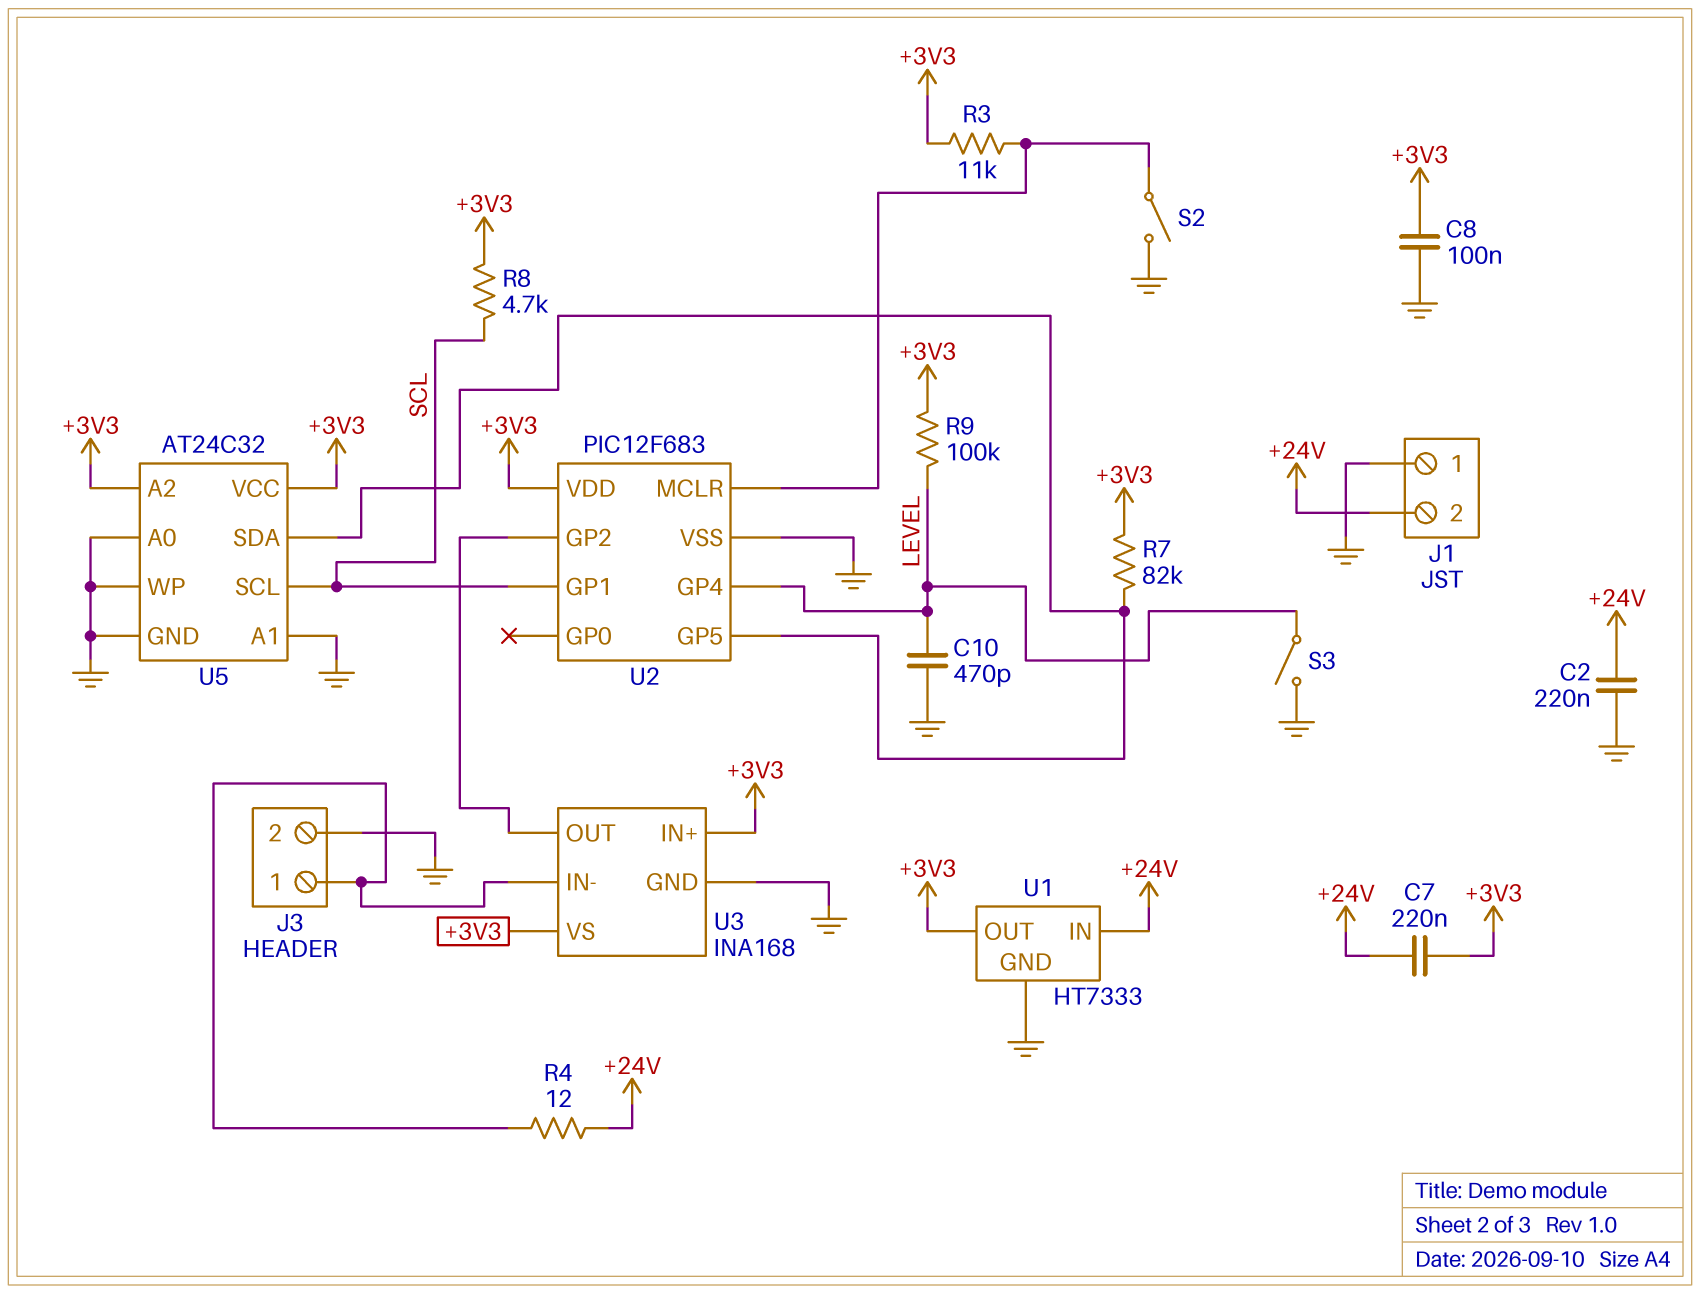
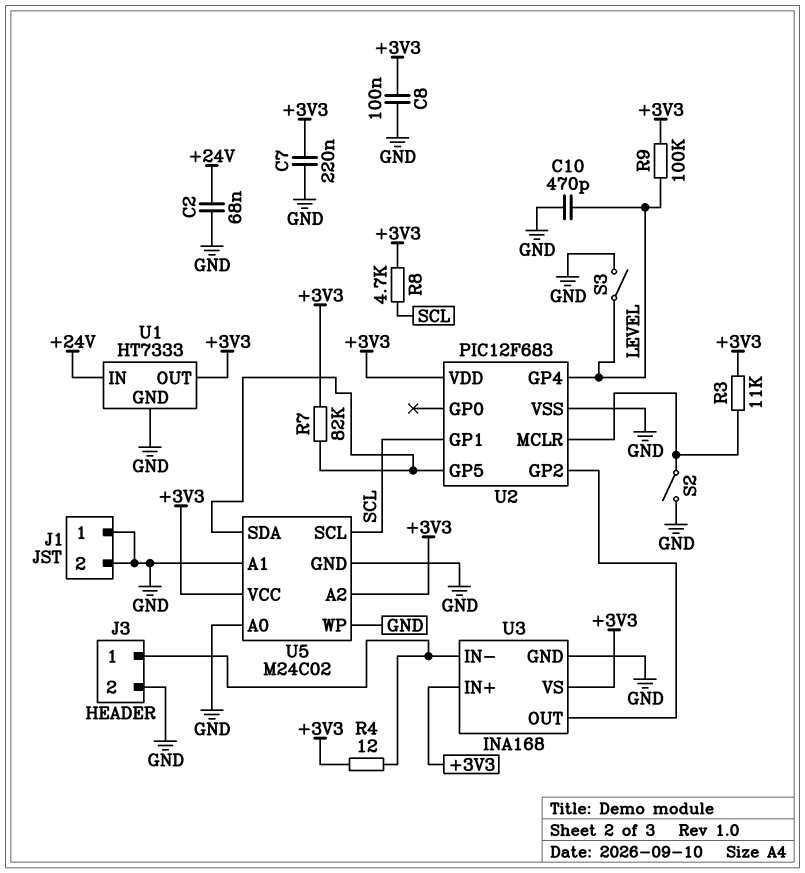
C2: 220nF (+24V, GND) -> 68nF (+24V, GND)
C7: 220nF (+3V3, +24V) -> 220nF (+3V3, GND)
J1 pin 2: +24V -> GND
R4: 12 (+24V, J3/1) -> 12 (+3V3, J3/1)
U5: AT24C32 -> M24C02

